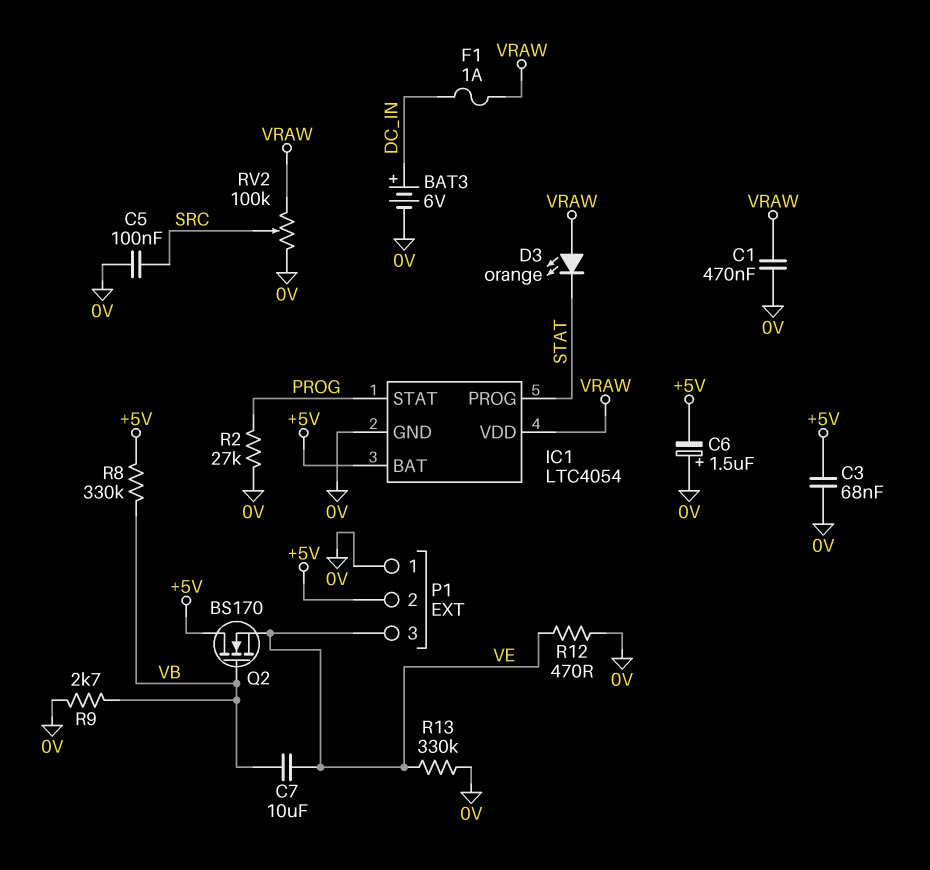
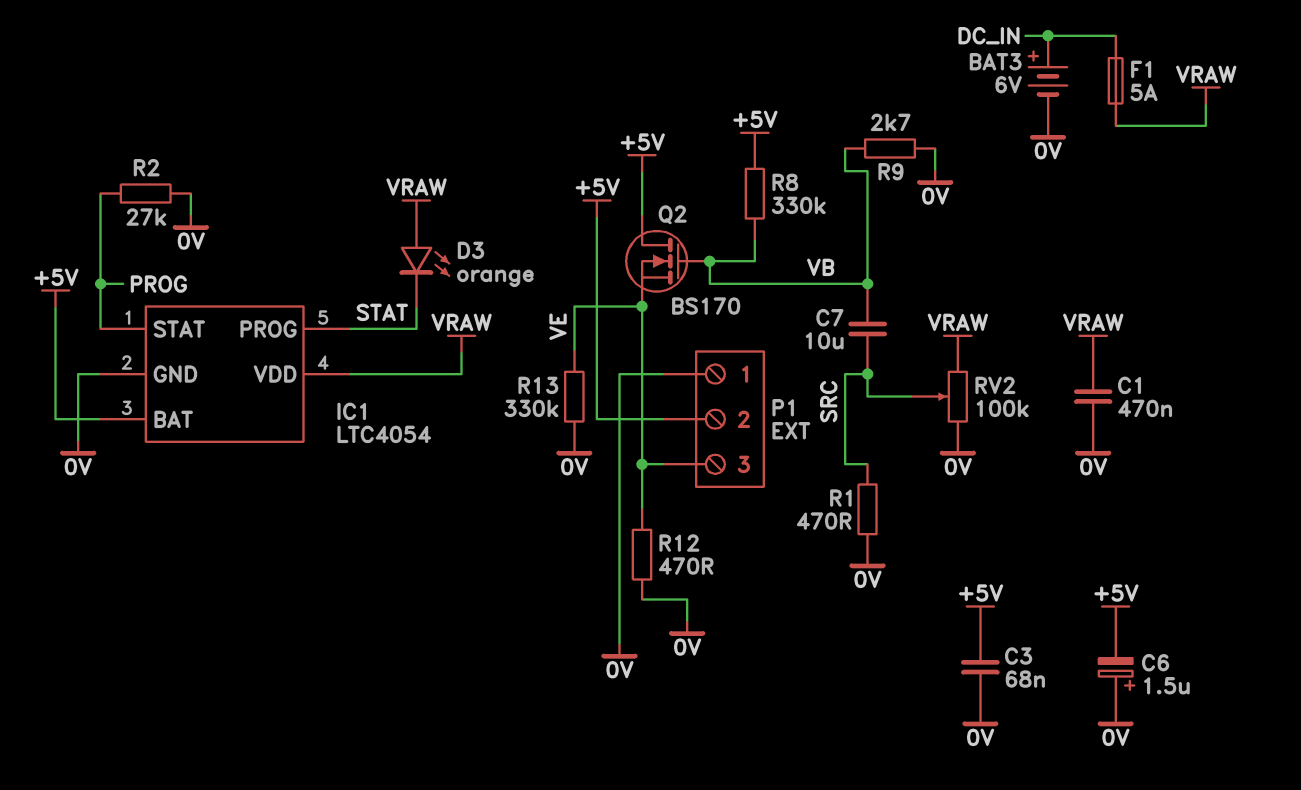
C5: 100nF (0V, SRC) -> none
C7: 10uF (VB, VE) -> 10uF (SRC, VB)
F1: 1A (DC_IN, VRAW) -> 5A (DC_IN, VRAW)
R1: none -> 470 (0V, SRC)

